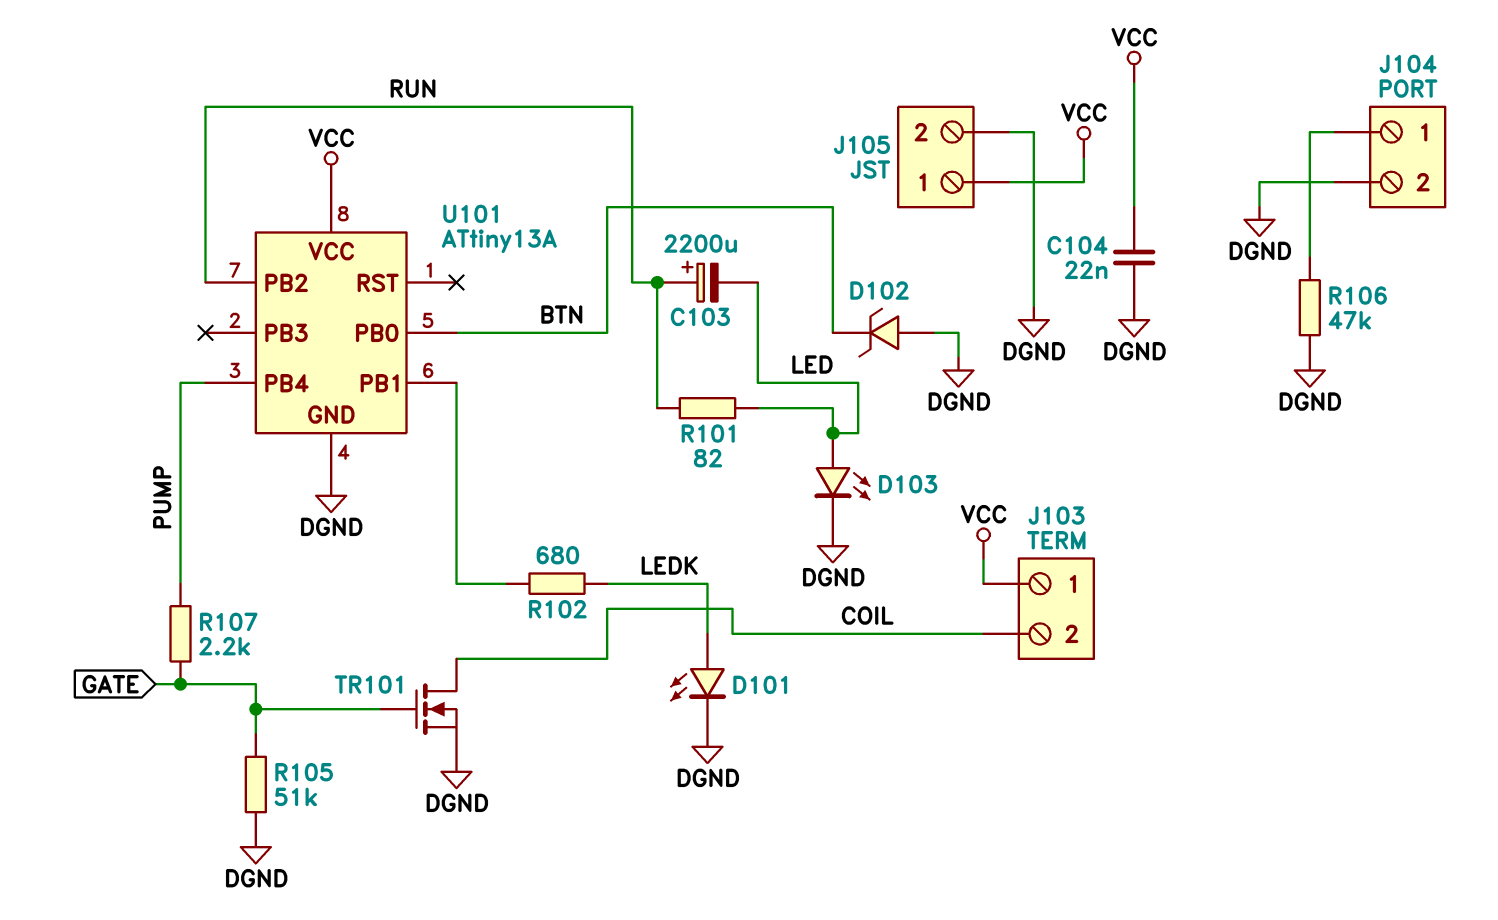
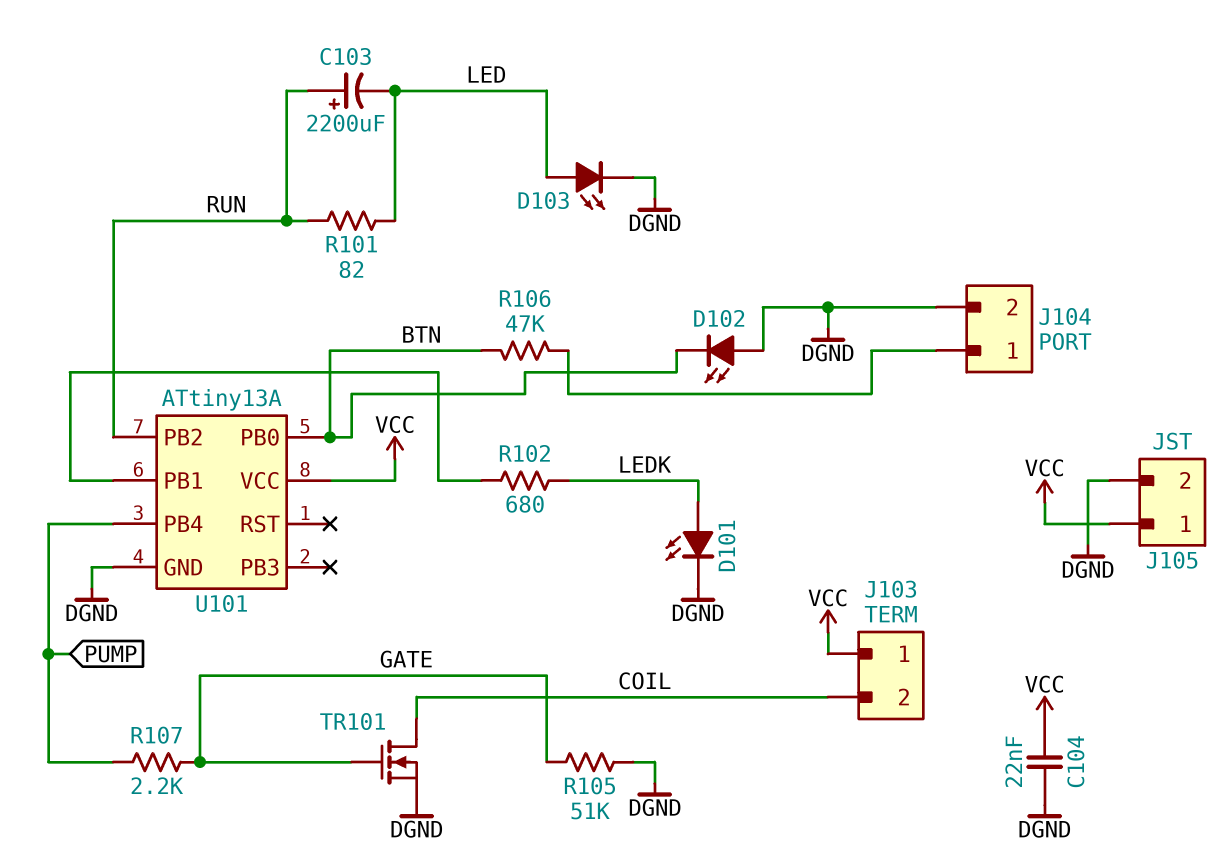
D102: zener (A DGND, K BTN) -> LED (A DGND, K BTN)
R106: 47k (DGND, J104/1) -> 47k (BTN, J104/1)

